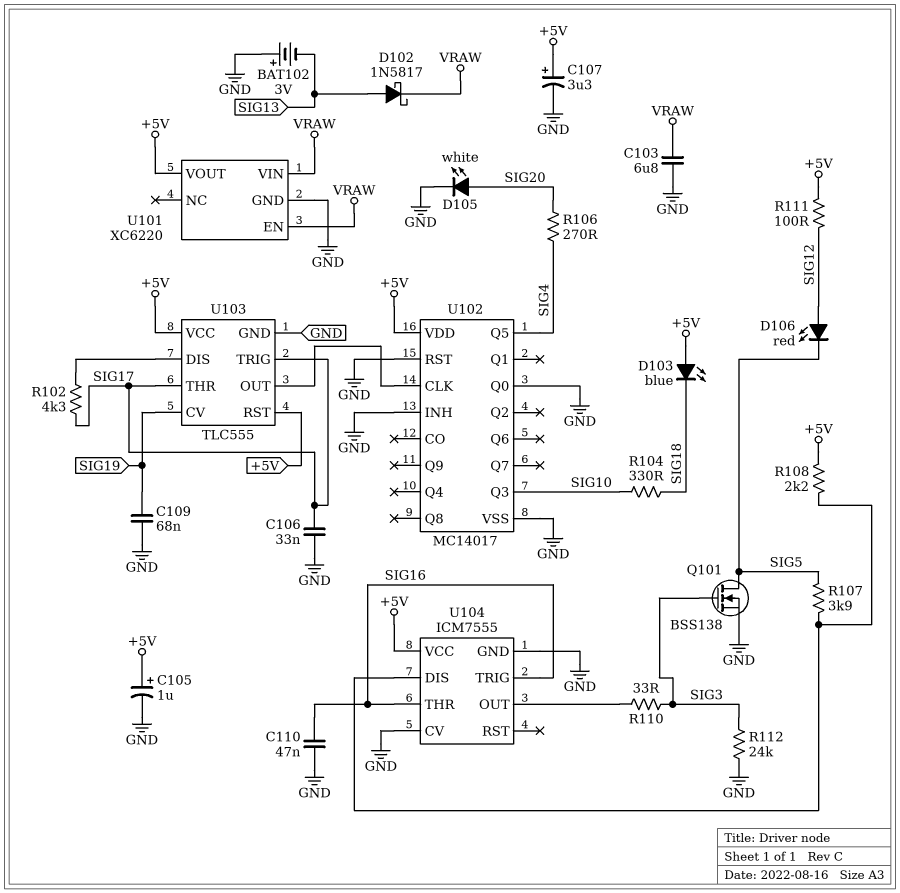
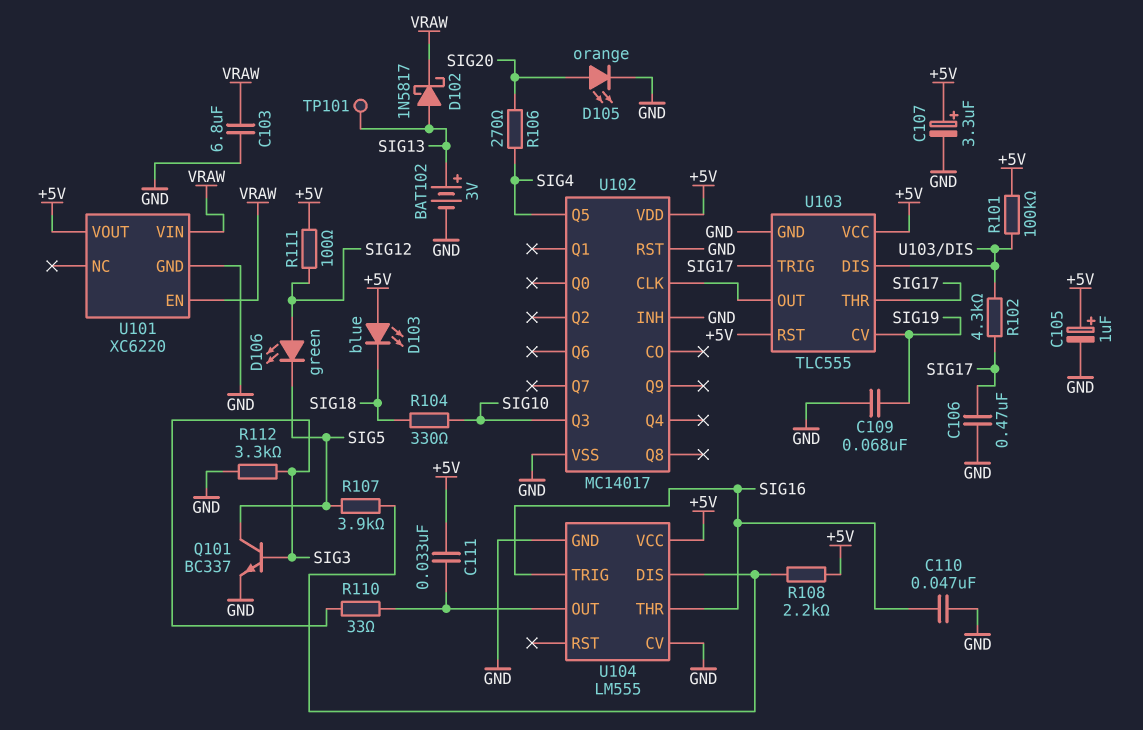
BAT102: 3V (plus GND, minus SIG13) -> 3V (plus SIG13, minus GND)
C106: 33nF (GND, SIG17) -> 470nF (GND, SIG17)
C111: none -> 33nF (+5V, U104/OUT)
D105: LED white (A SIG20, K GND) -> LED orange (A SIG20, K GND)
D106: LED red (A SIG12, K SIG5) -> LED green (A SIG12, K SIG5)
Q101: NMOS BSS138 (G SIG3, D SIG5, S GND) -> NPN BC337 (B SIG3, C SIG5, E GND)
R101: none -> 100k (+5V, U103/DIS)
R112: 24k (GND, SIG3) -> 3.3k (GND, SIG3)
TP101: none -> test point (SIG13)
U102 pin Q0: GND -> none
U104: ICM7555 -> LM555

